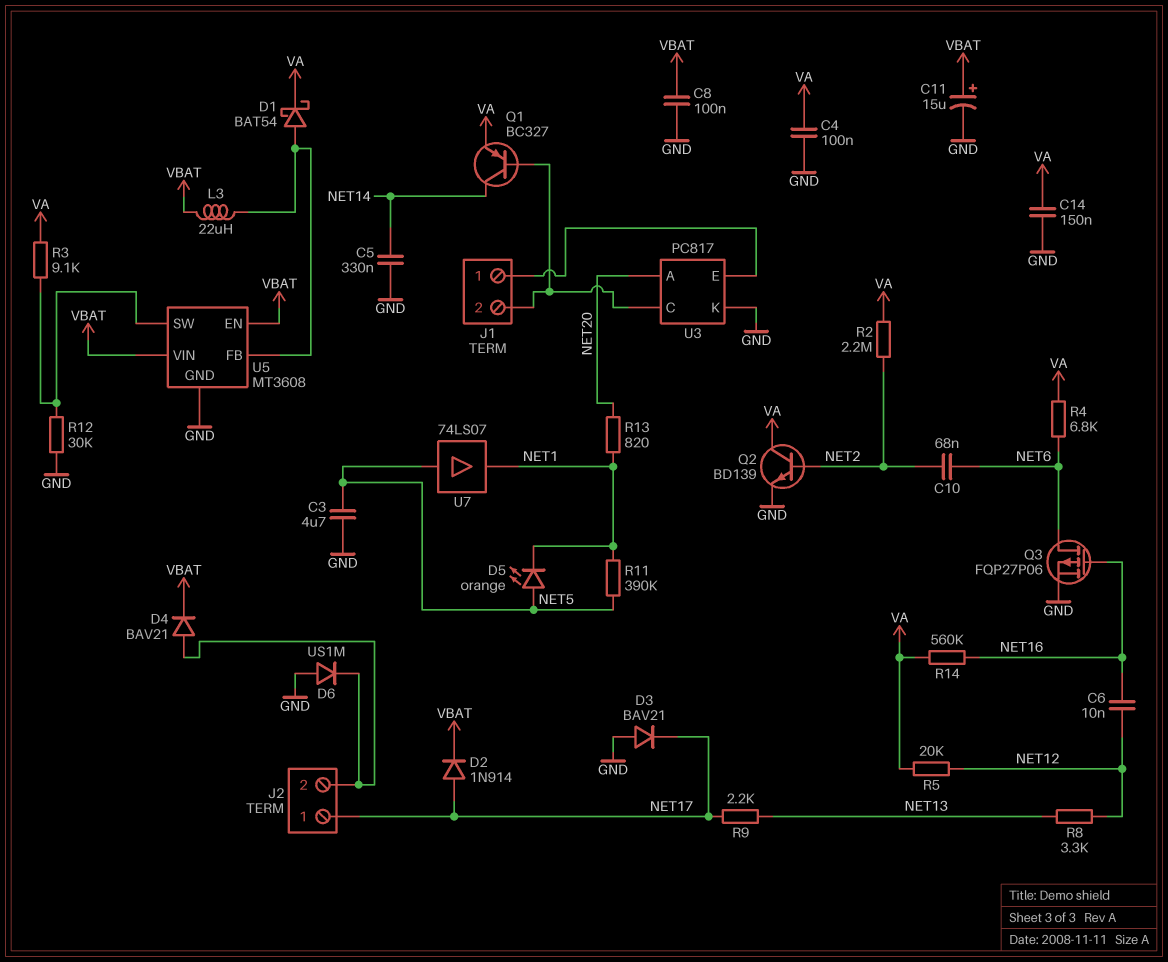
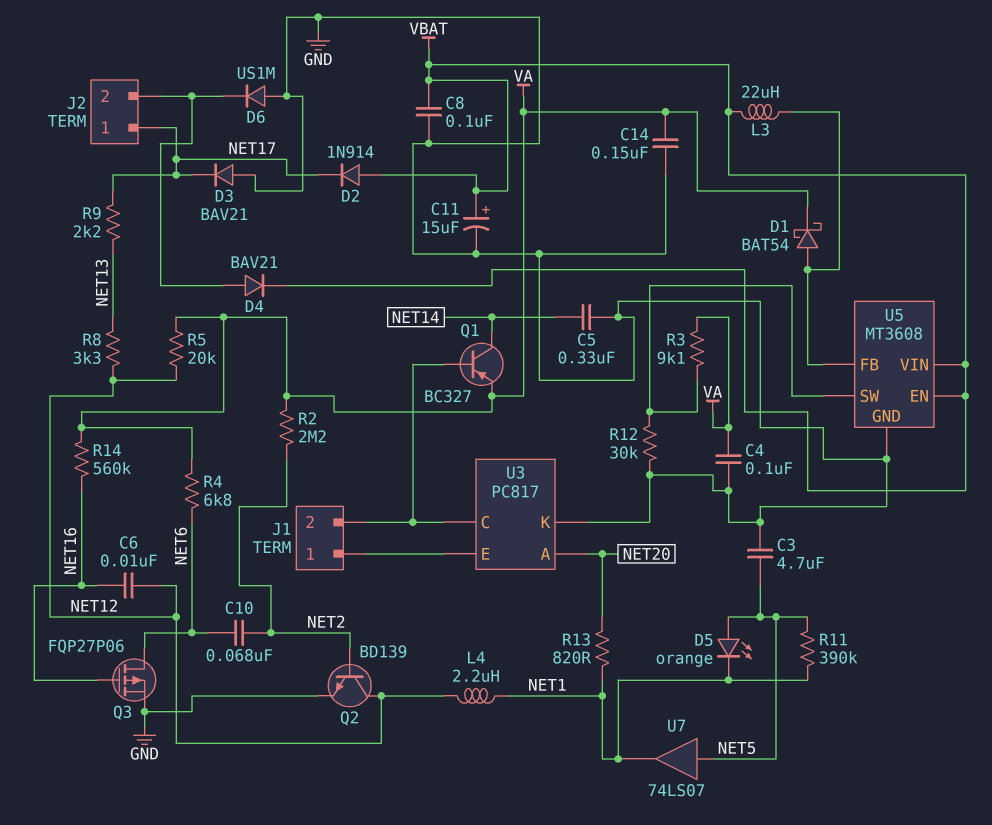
D2: diode 1N914 (A NET17, K VBAT) -> diode 1N914 (A VBAT, K NET17)
L4: none -> 2.2uH (NET1, NET12)
Q2: NPN BD139 (B NET2, C VA, E GND) -> NPN BD139 (B NET2, C NET12, E GND)

